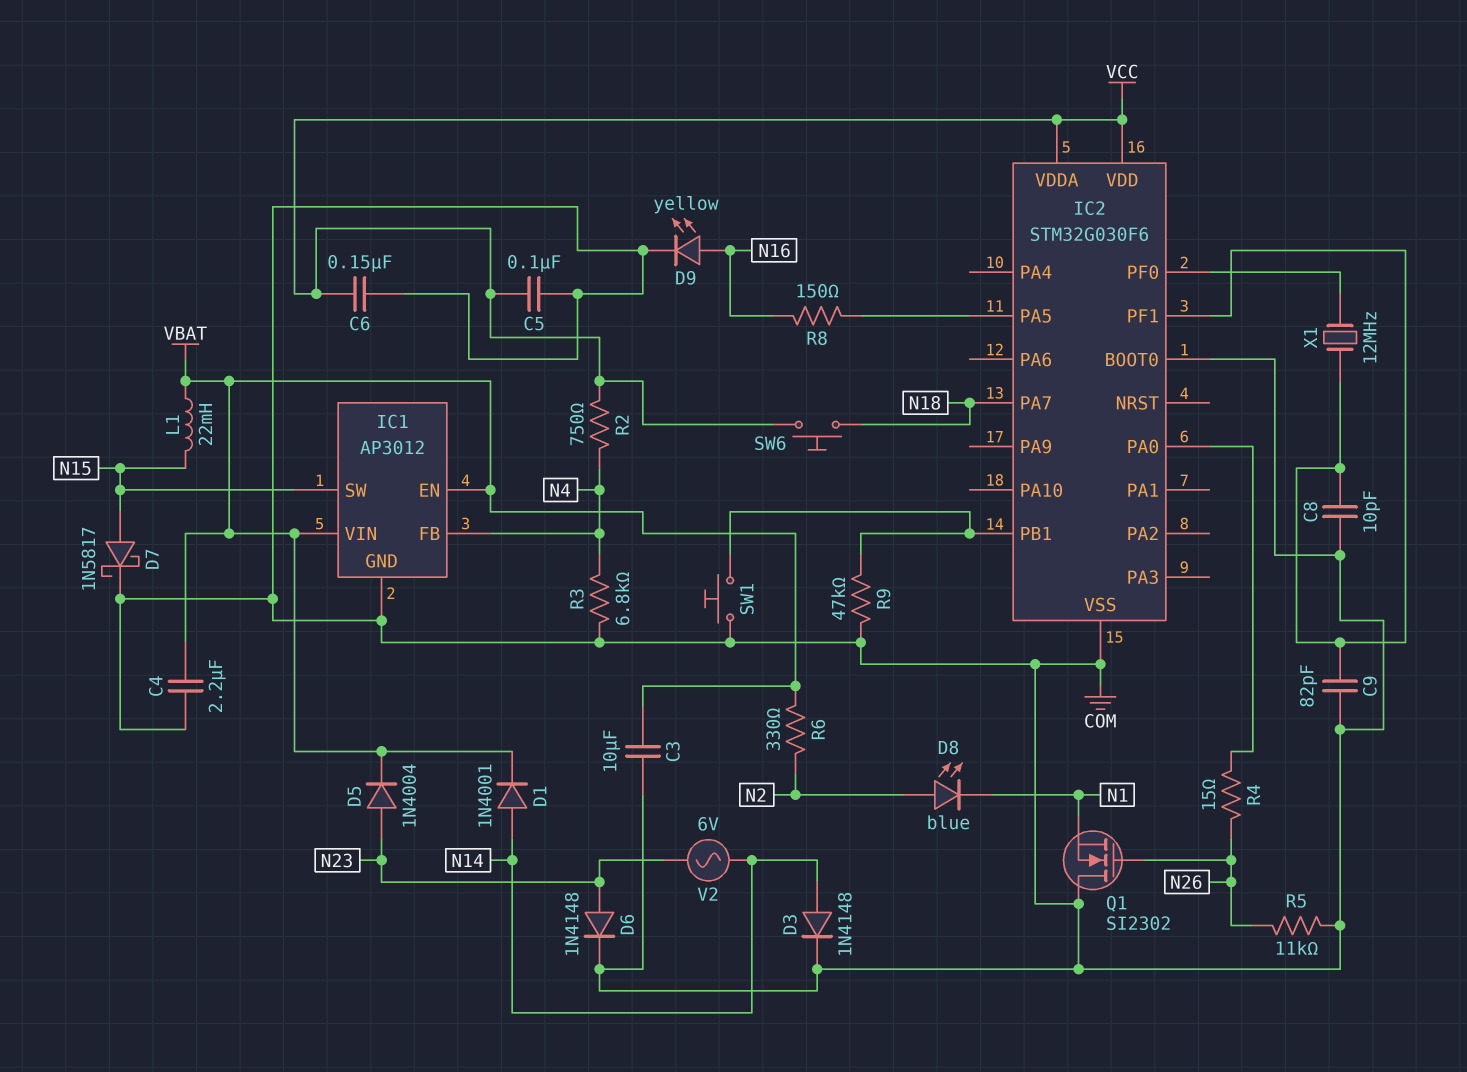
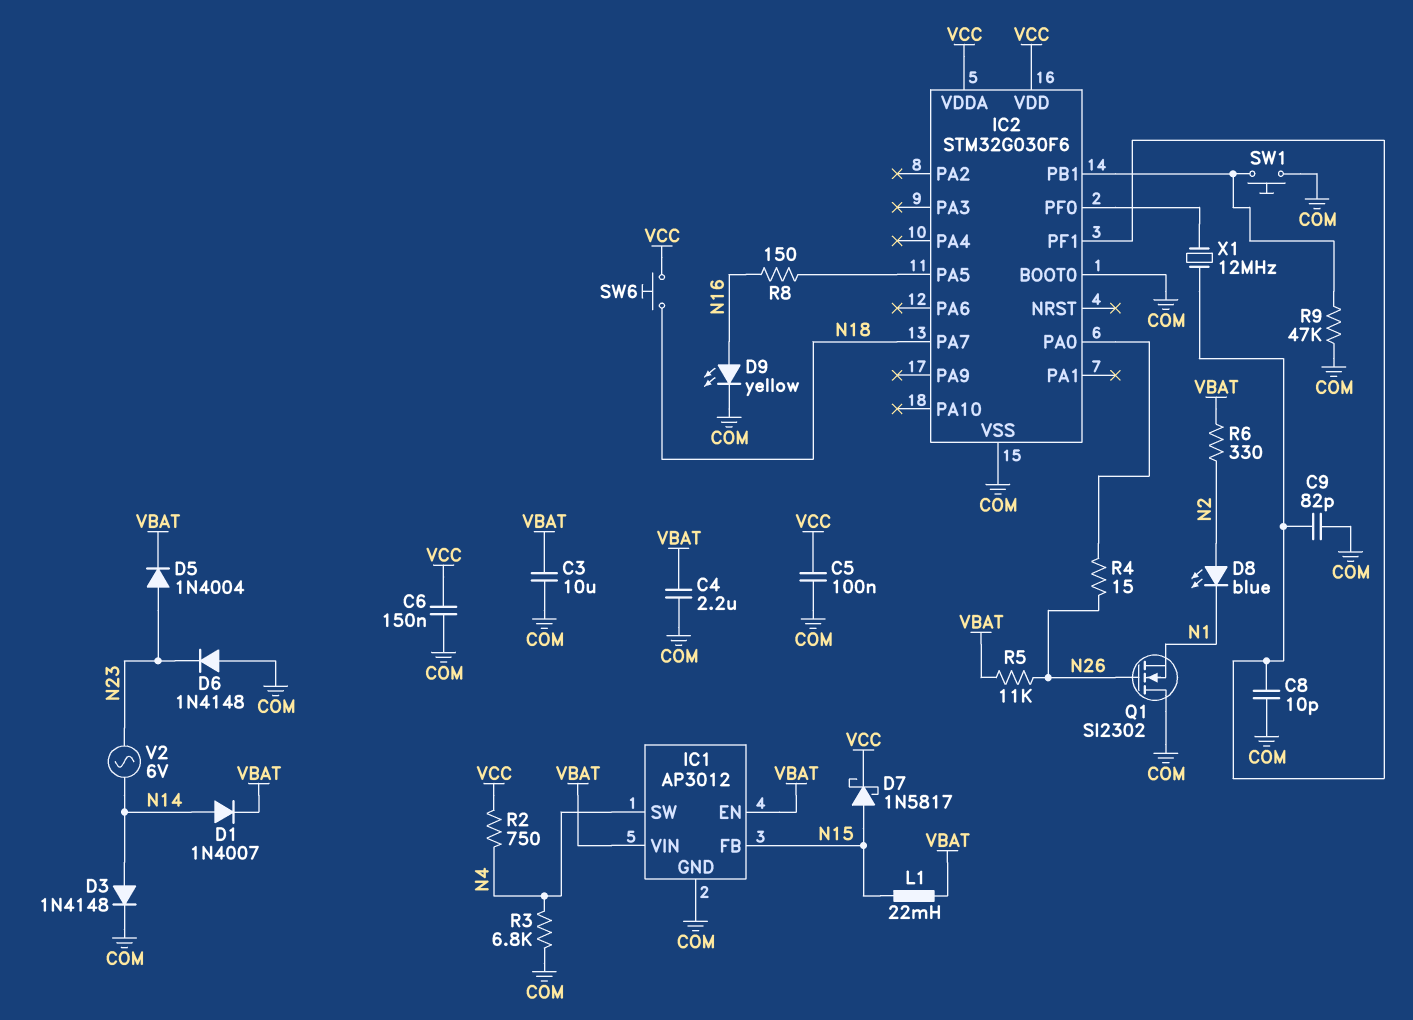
D1: diode 1N4001 (A N14, K VBAT) -> diode 1N4007 (A N14, K VBAT)
D6: diode 1N4148 (A N23, K COM) -> diode 1N4148 (A COM, K N23)
D7: schottky 1N5817 (A N15, K COM) -> schottky 1N5817 (A N15, K VCC)
IC1 pin FB: N4 -> N15
IC1 pin SW: N15 -> N4
R5: 11k (COM, N26) -> 11k (N26, VBAT)

